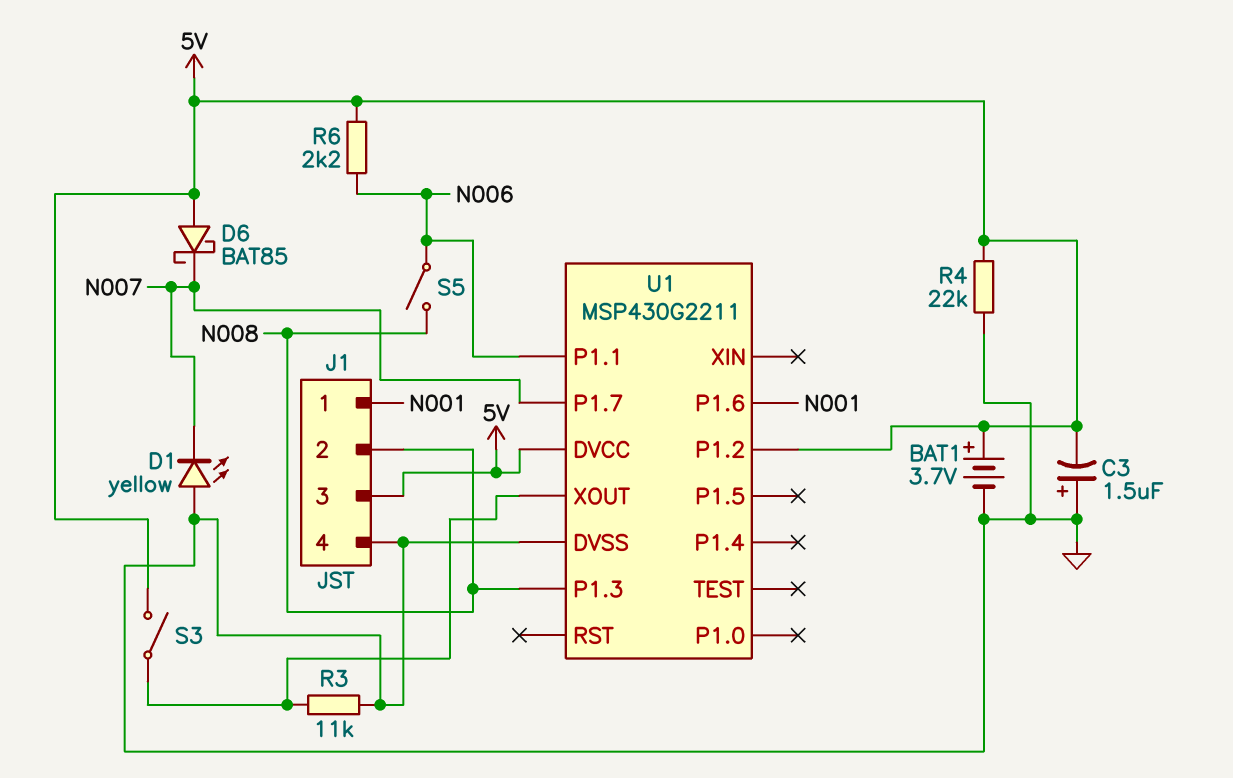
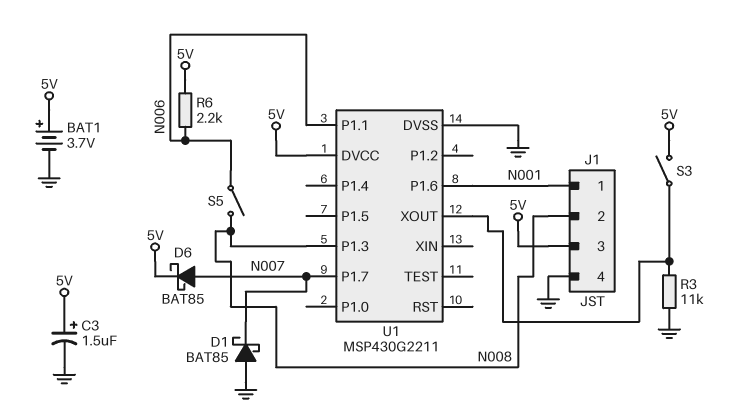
C3: 1.5uF (plus GND, minus 5V) -> 1.5uF (plus 5V, minus GND)
D1: LED yellow (A GND, K N007) -> schottky BAT85 (A GND, K N007)
D6: schottky BAT85 (A 5V, K N007) -> schottky BAT85 (A N007, K 5V)
R4: 22k (5V, GND) -> none
U1 pin P1.2: 5V -> none

